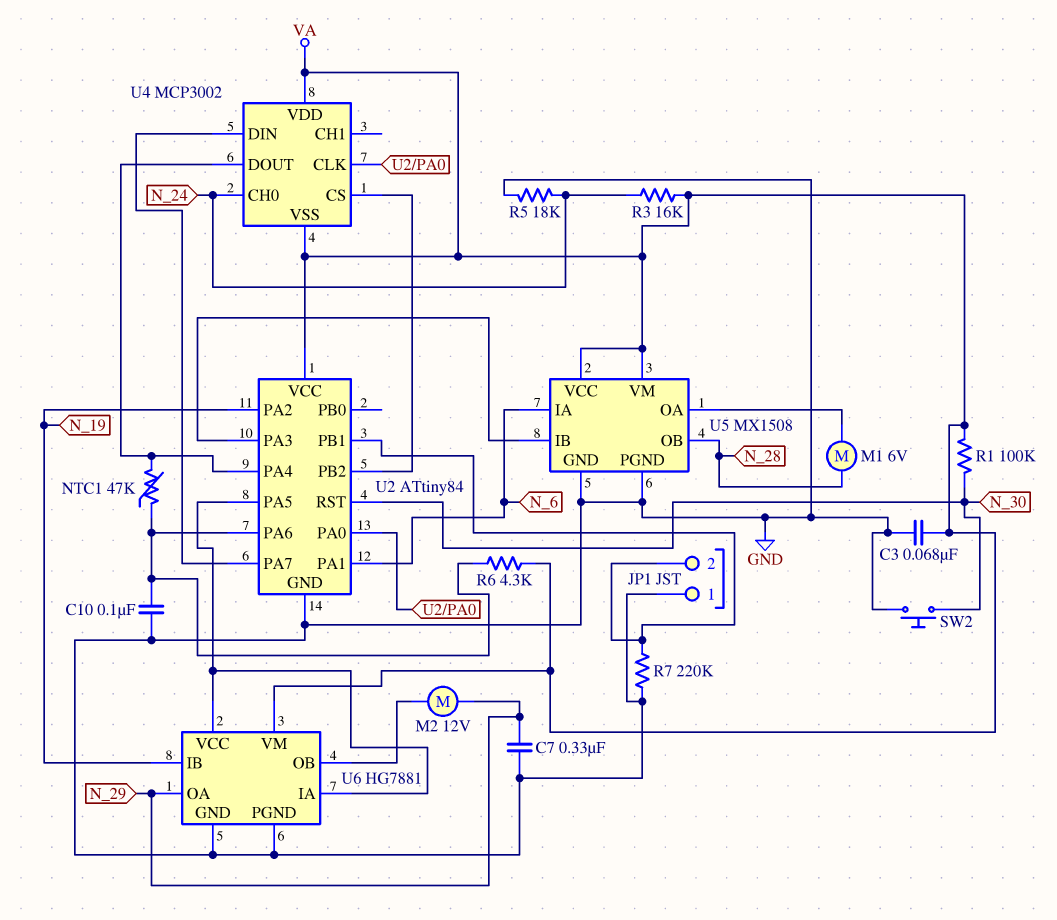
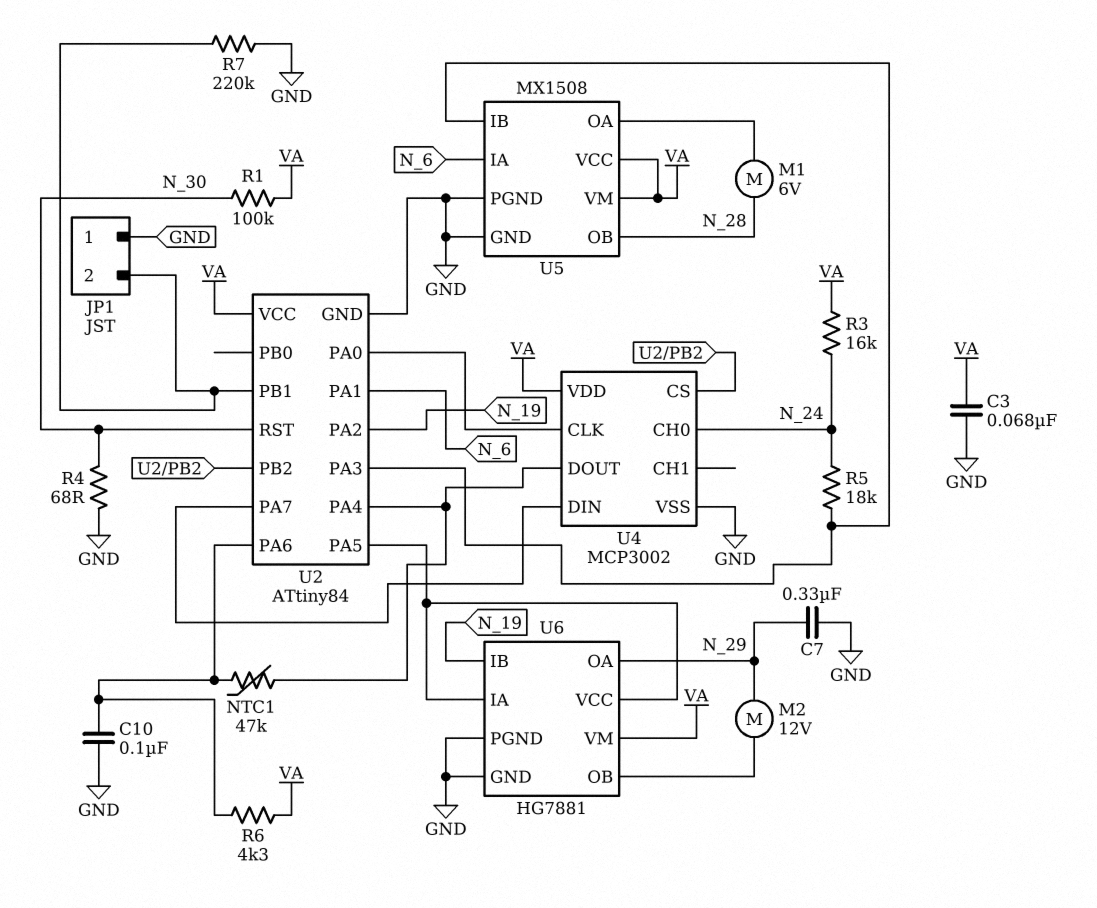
R4: none -> 68 (GND, N_30)
R5: 18k (GND, N_24) -> 18k (N_24, U2/PA3)
SW2: button (GND, N_30) -> none
U4 pin VSS: VA -> GND

